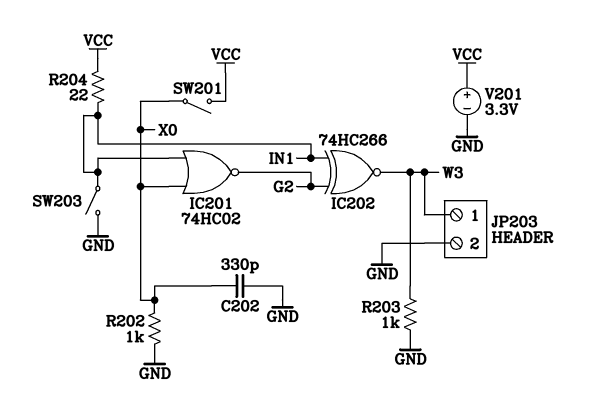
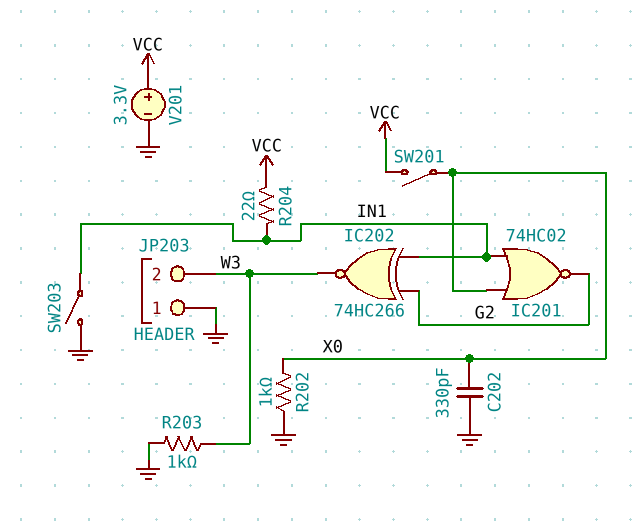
JP203 pin 1: W3 -> GND
JP203 pin 2: GND -> W3

